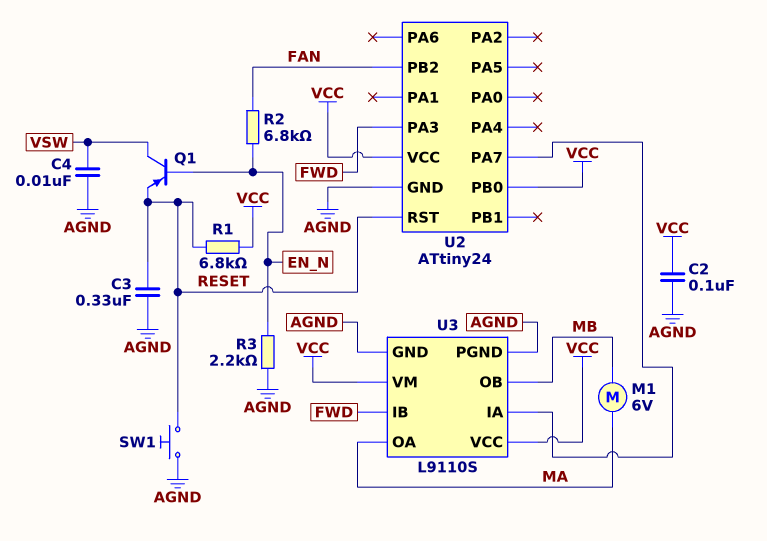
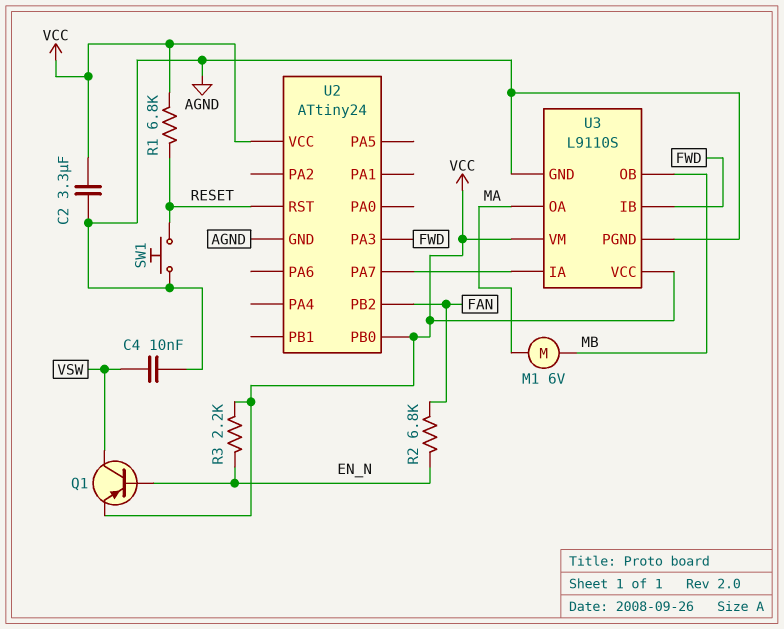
C2: 100nF (AGND, VCC) -> 3.3uF (AGND, VCC)
C3: 330nF (AGND, RESET) -> none
Q1: PNP (B EN_N, C VSW, E RESET) -> PNP (B EN_N, C VSW, E VCC)
R3: 2.2k (AGND, EN_N) -> 2.2k (EN_N, VCC)

